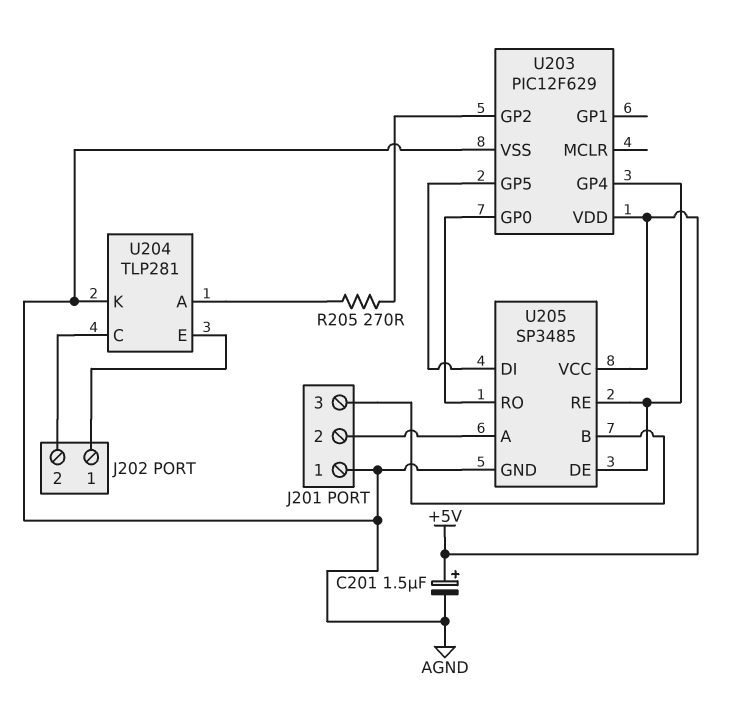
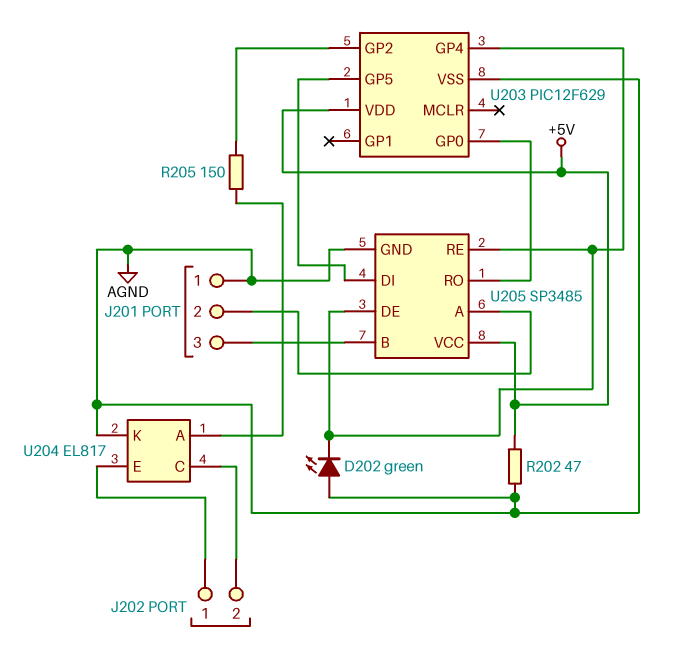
C201: 1.5uF (plus +5V, minus AGND) -> none
D202: none -> LED green (A AGND, K U203/GP4)
R202: none -> 47 (+5V, AGND)
R205: 270 (U203/GP2, U204/A) -> 150 (U203/GP2, U204/A)
U204: TLP281 -> EL817

